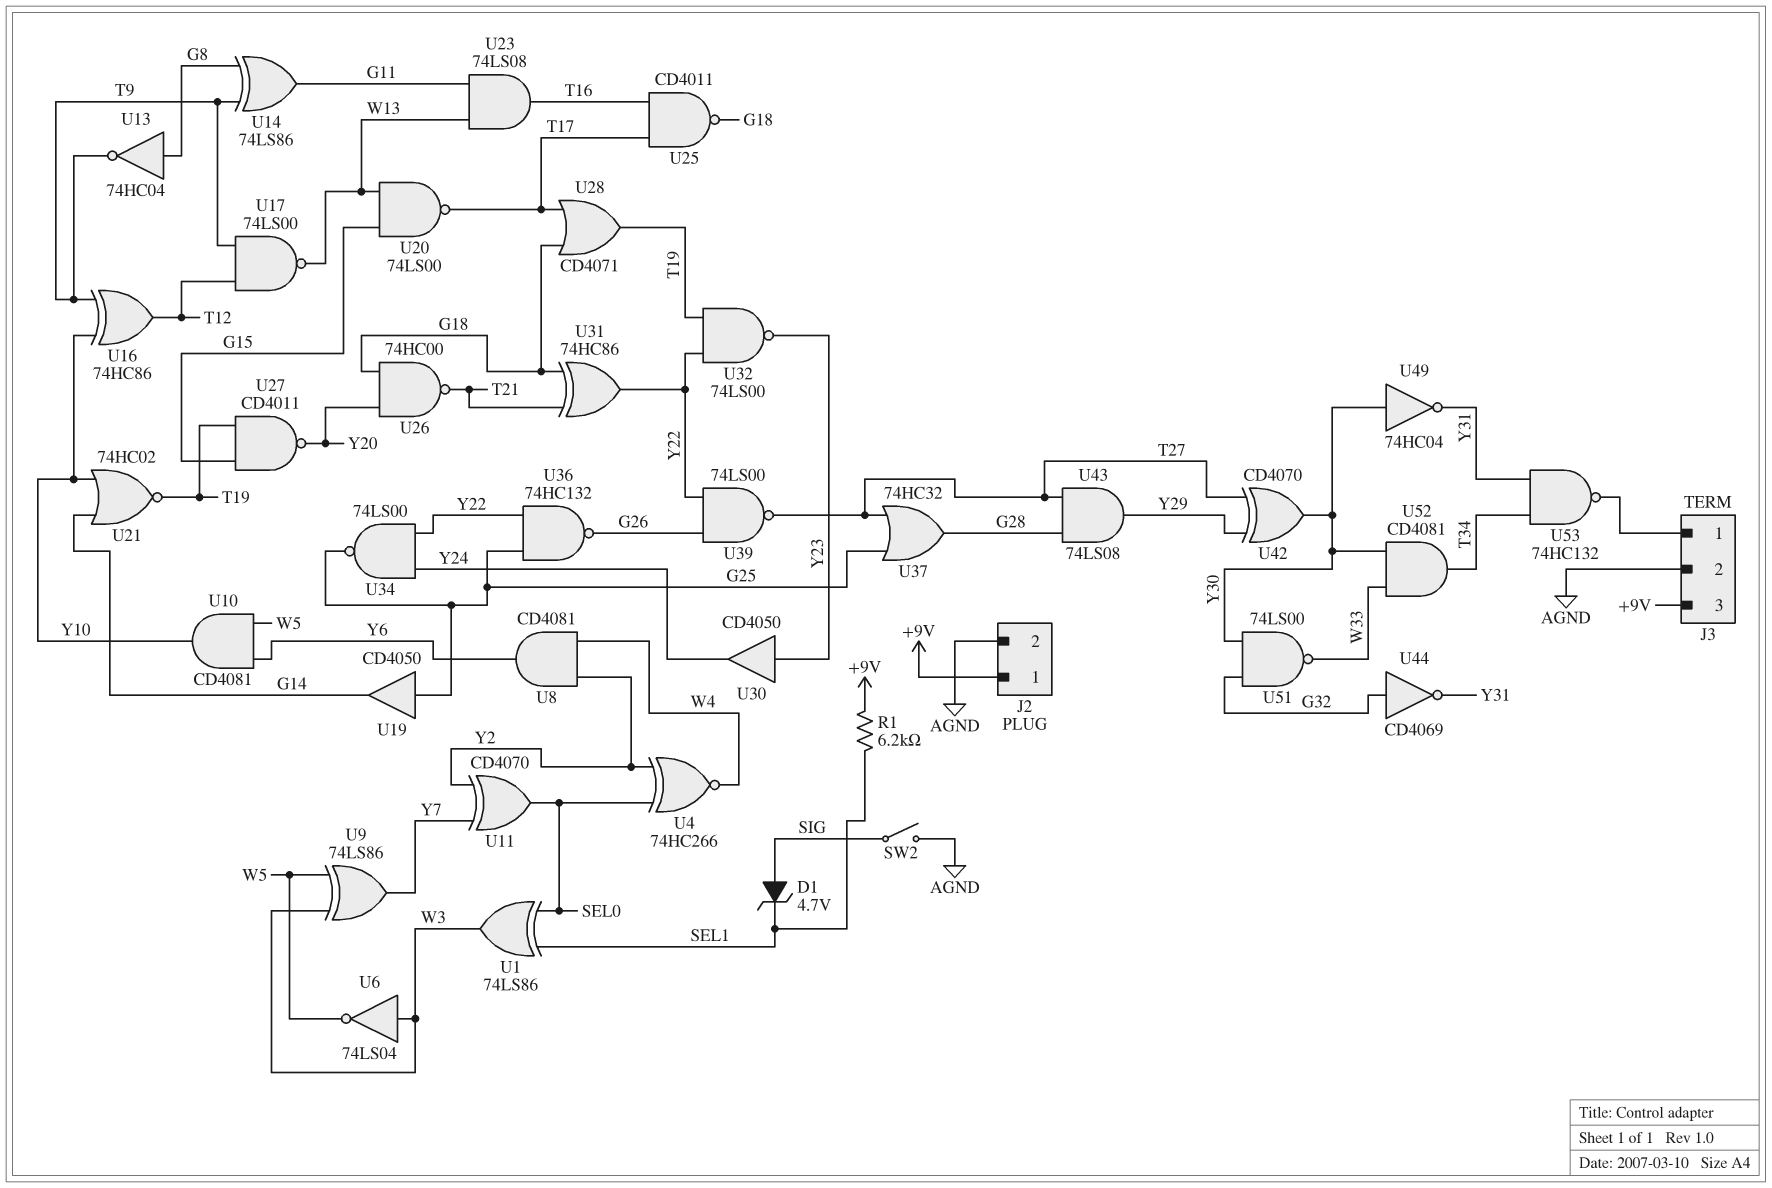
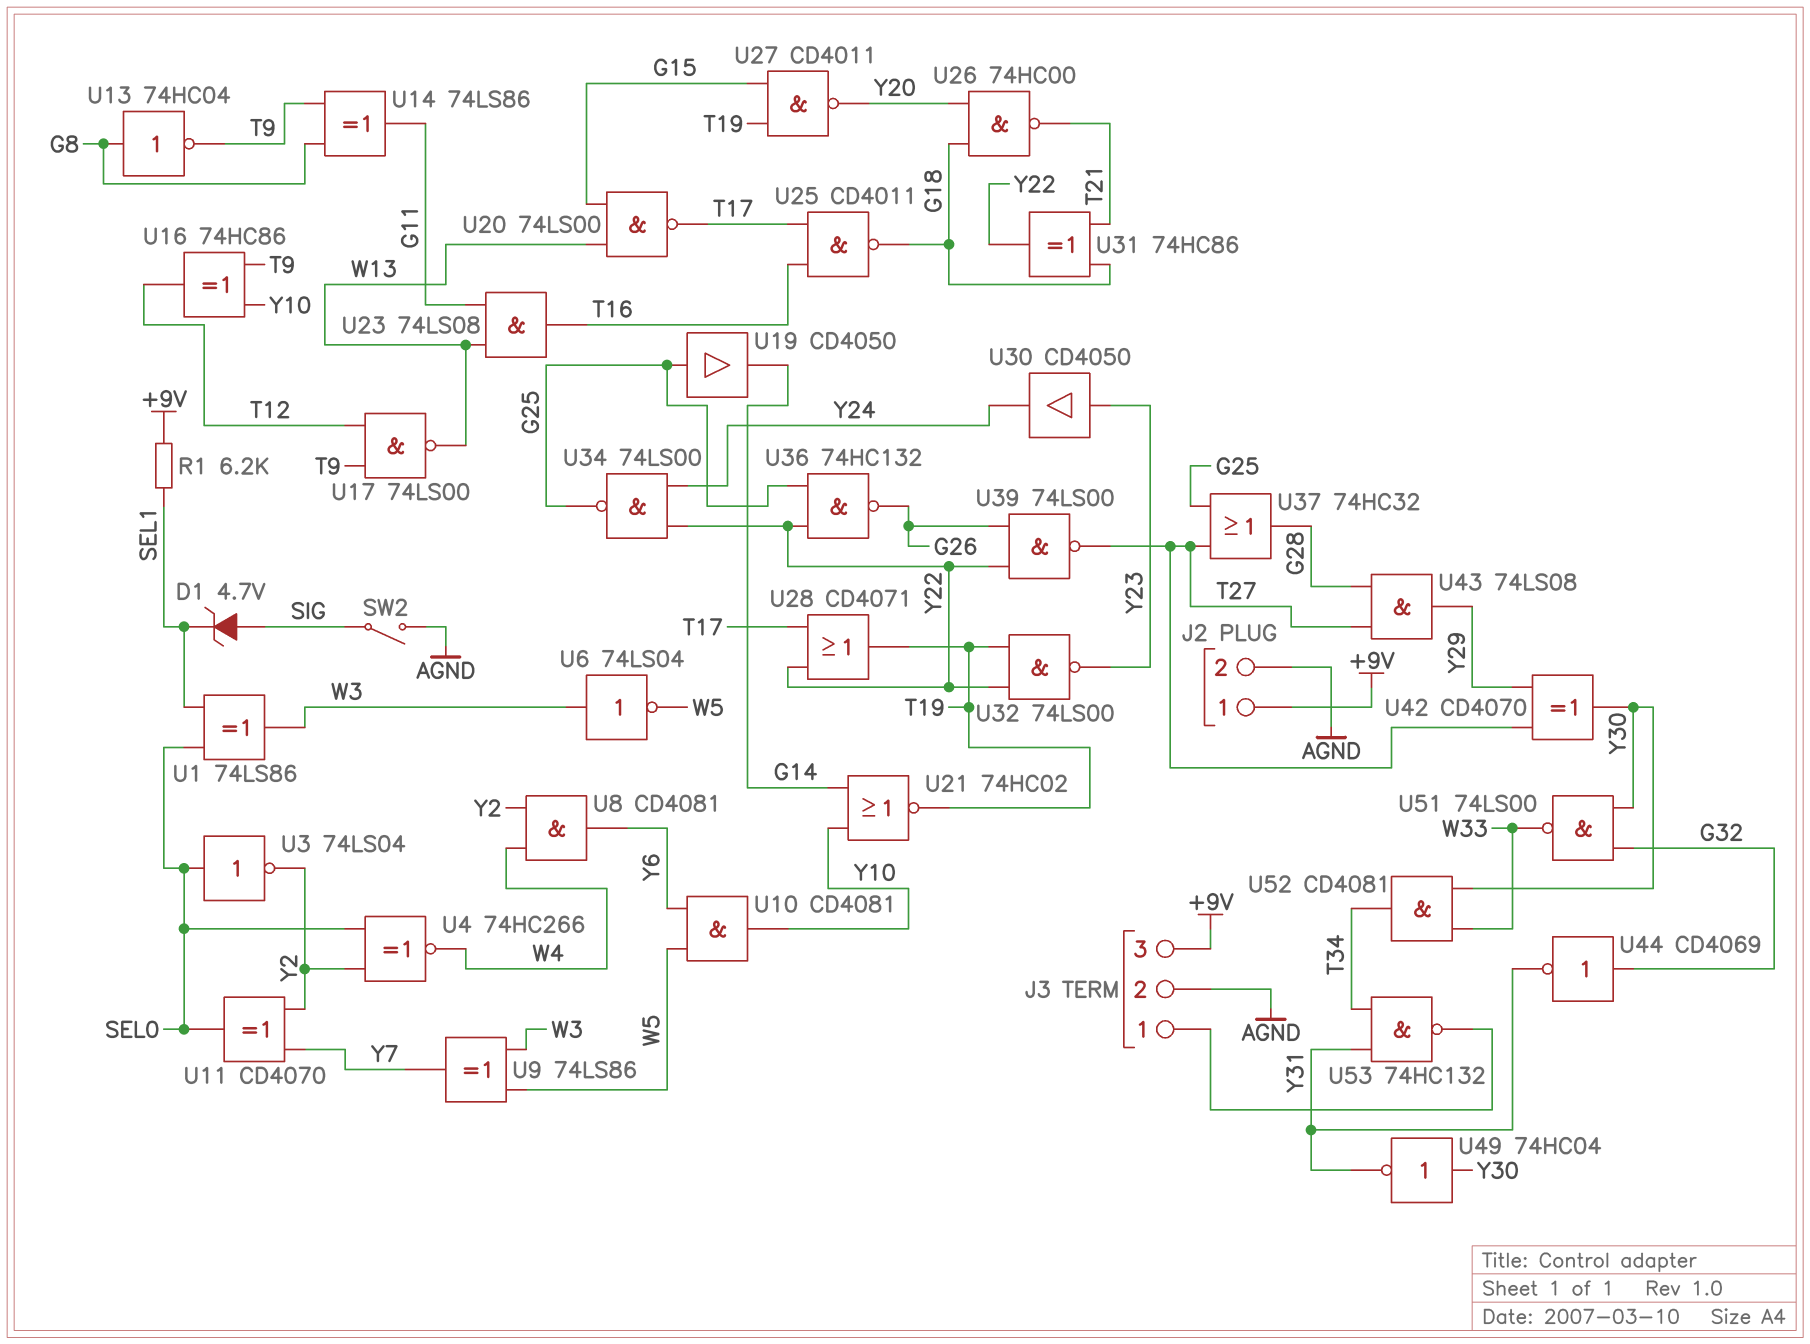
U3: none -> NOT 74LS04 (in SEL0, out Y2)
U28: OR CD4071 (in G18, in T17, out T19) -> OR CD4071 (in T17, in Y22, out T19)

